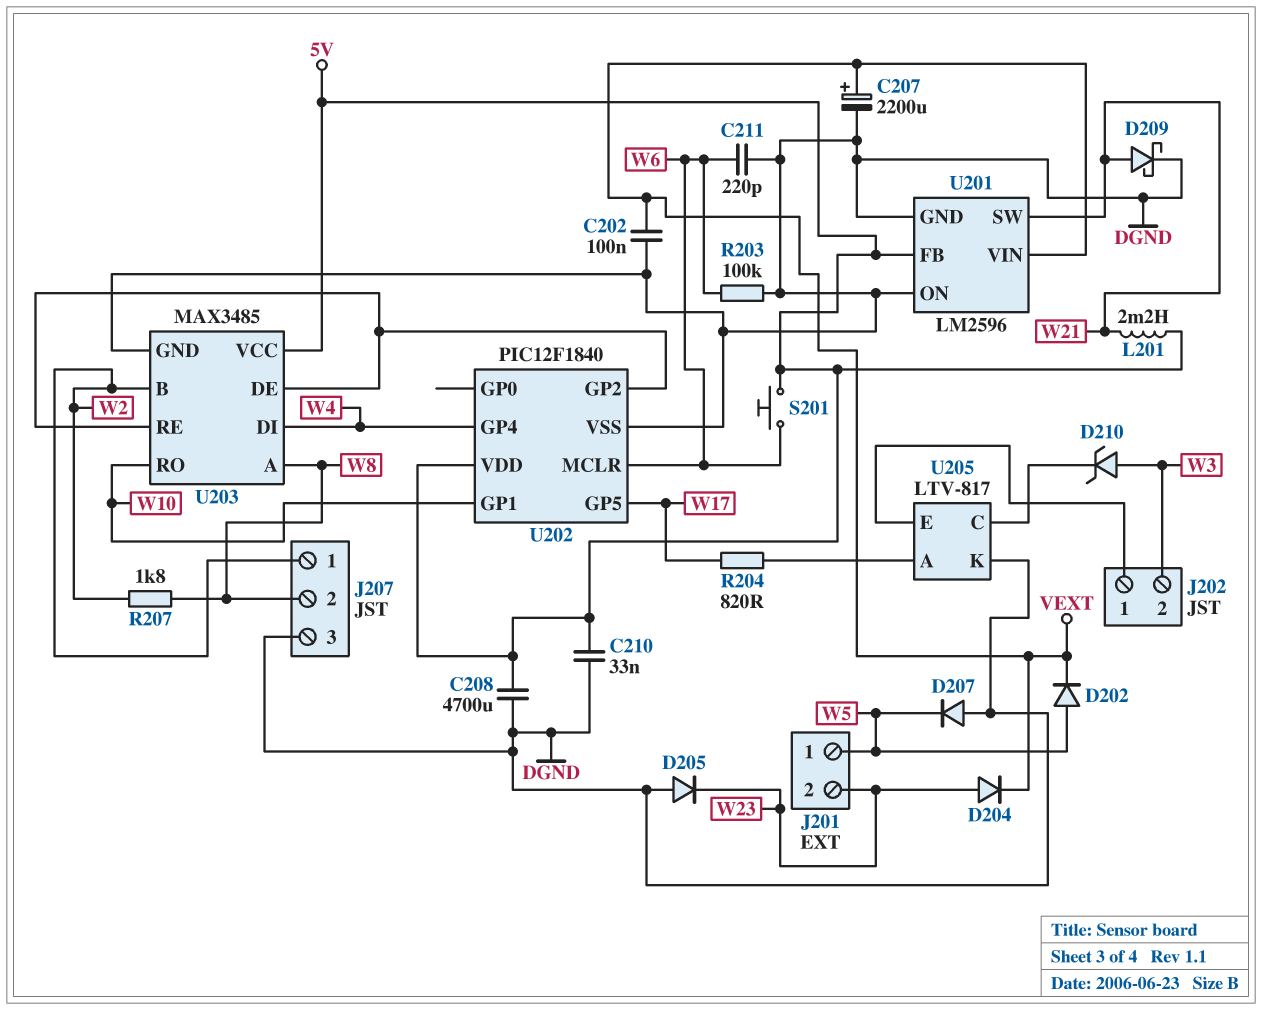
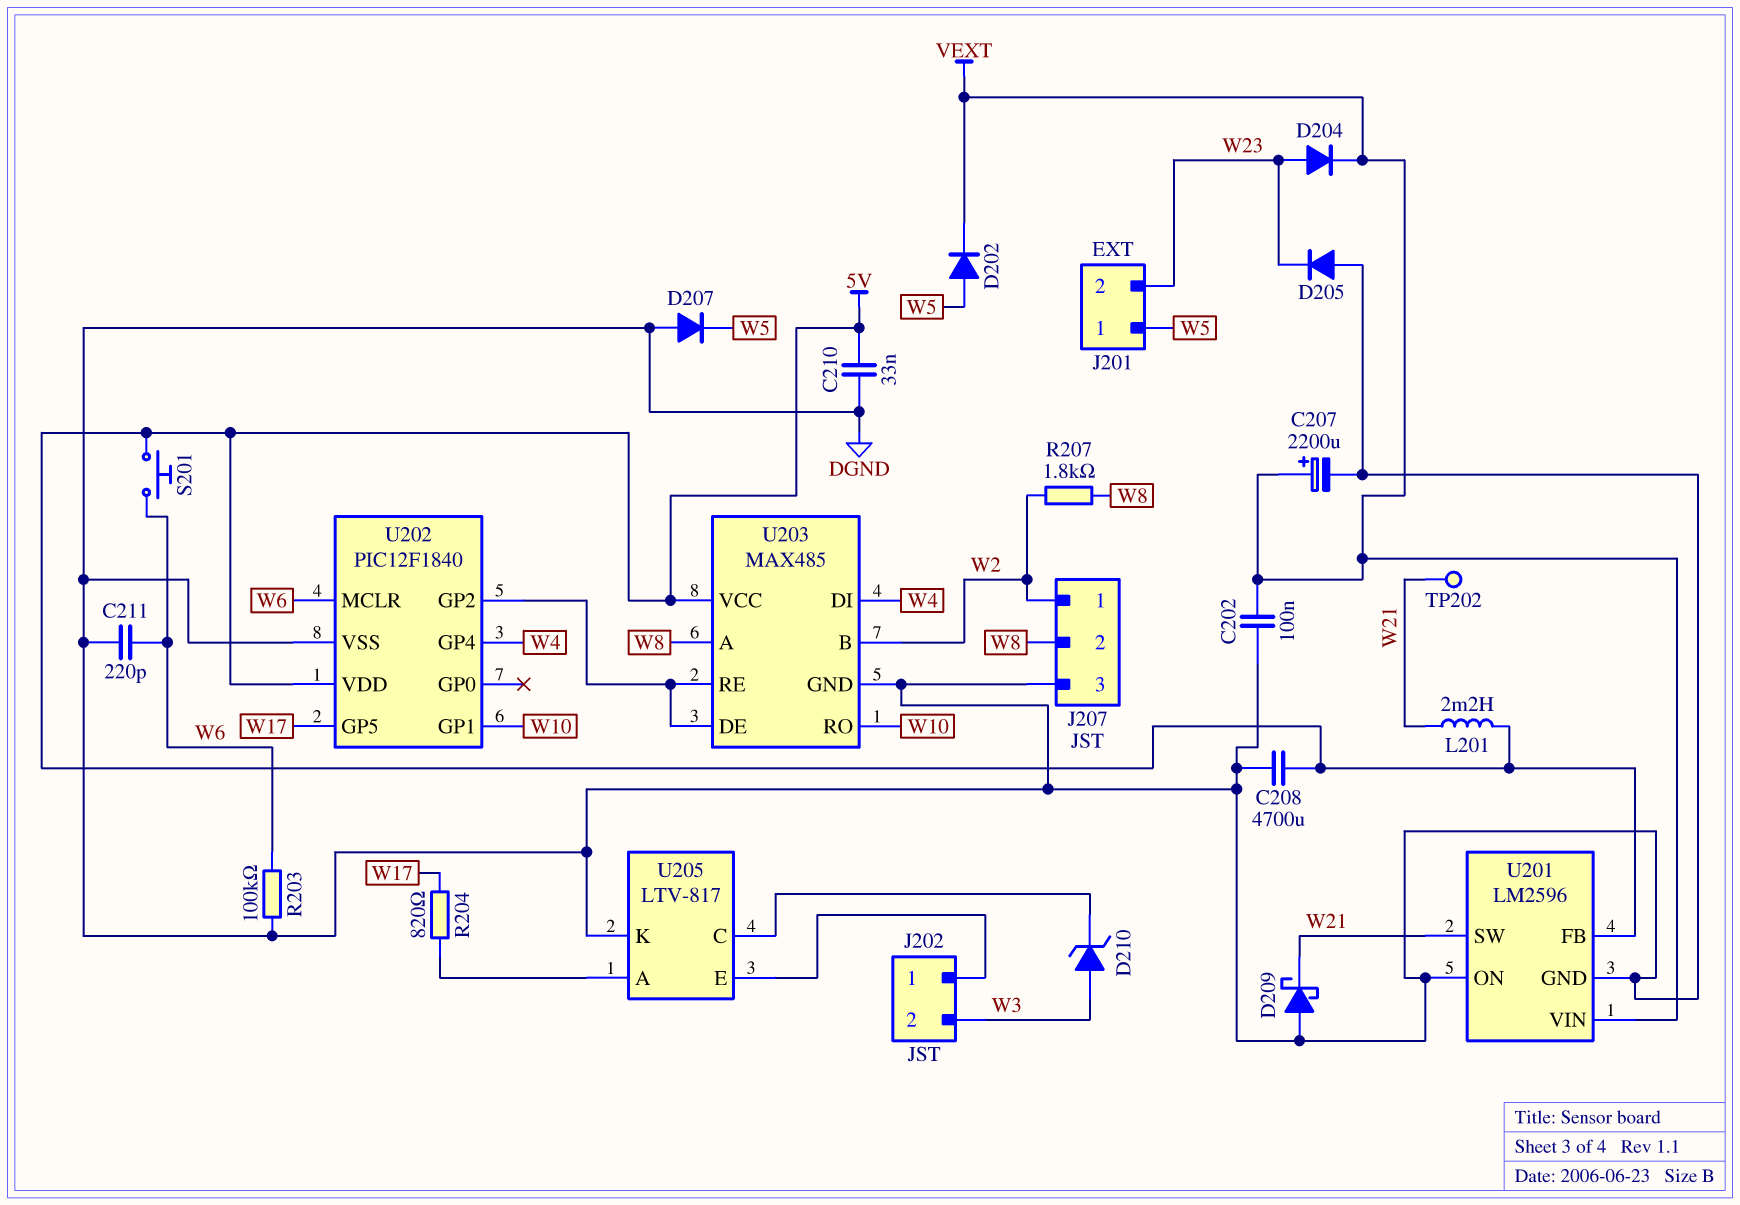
D209: schottky (A W21, K DGND) -> schottky (A DGND, K W21)
TP202: none -> test point (W21)
U203: MAX3485 -> MAX485

